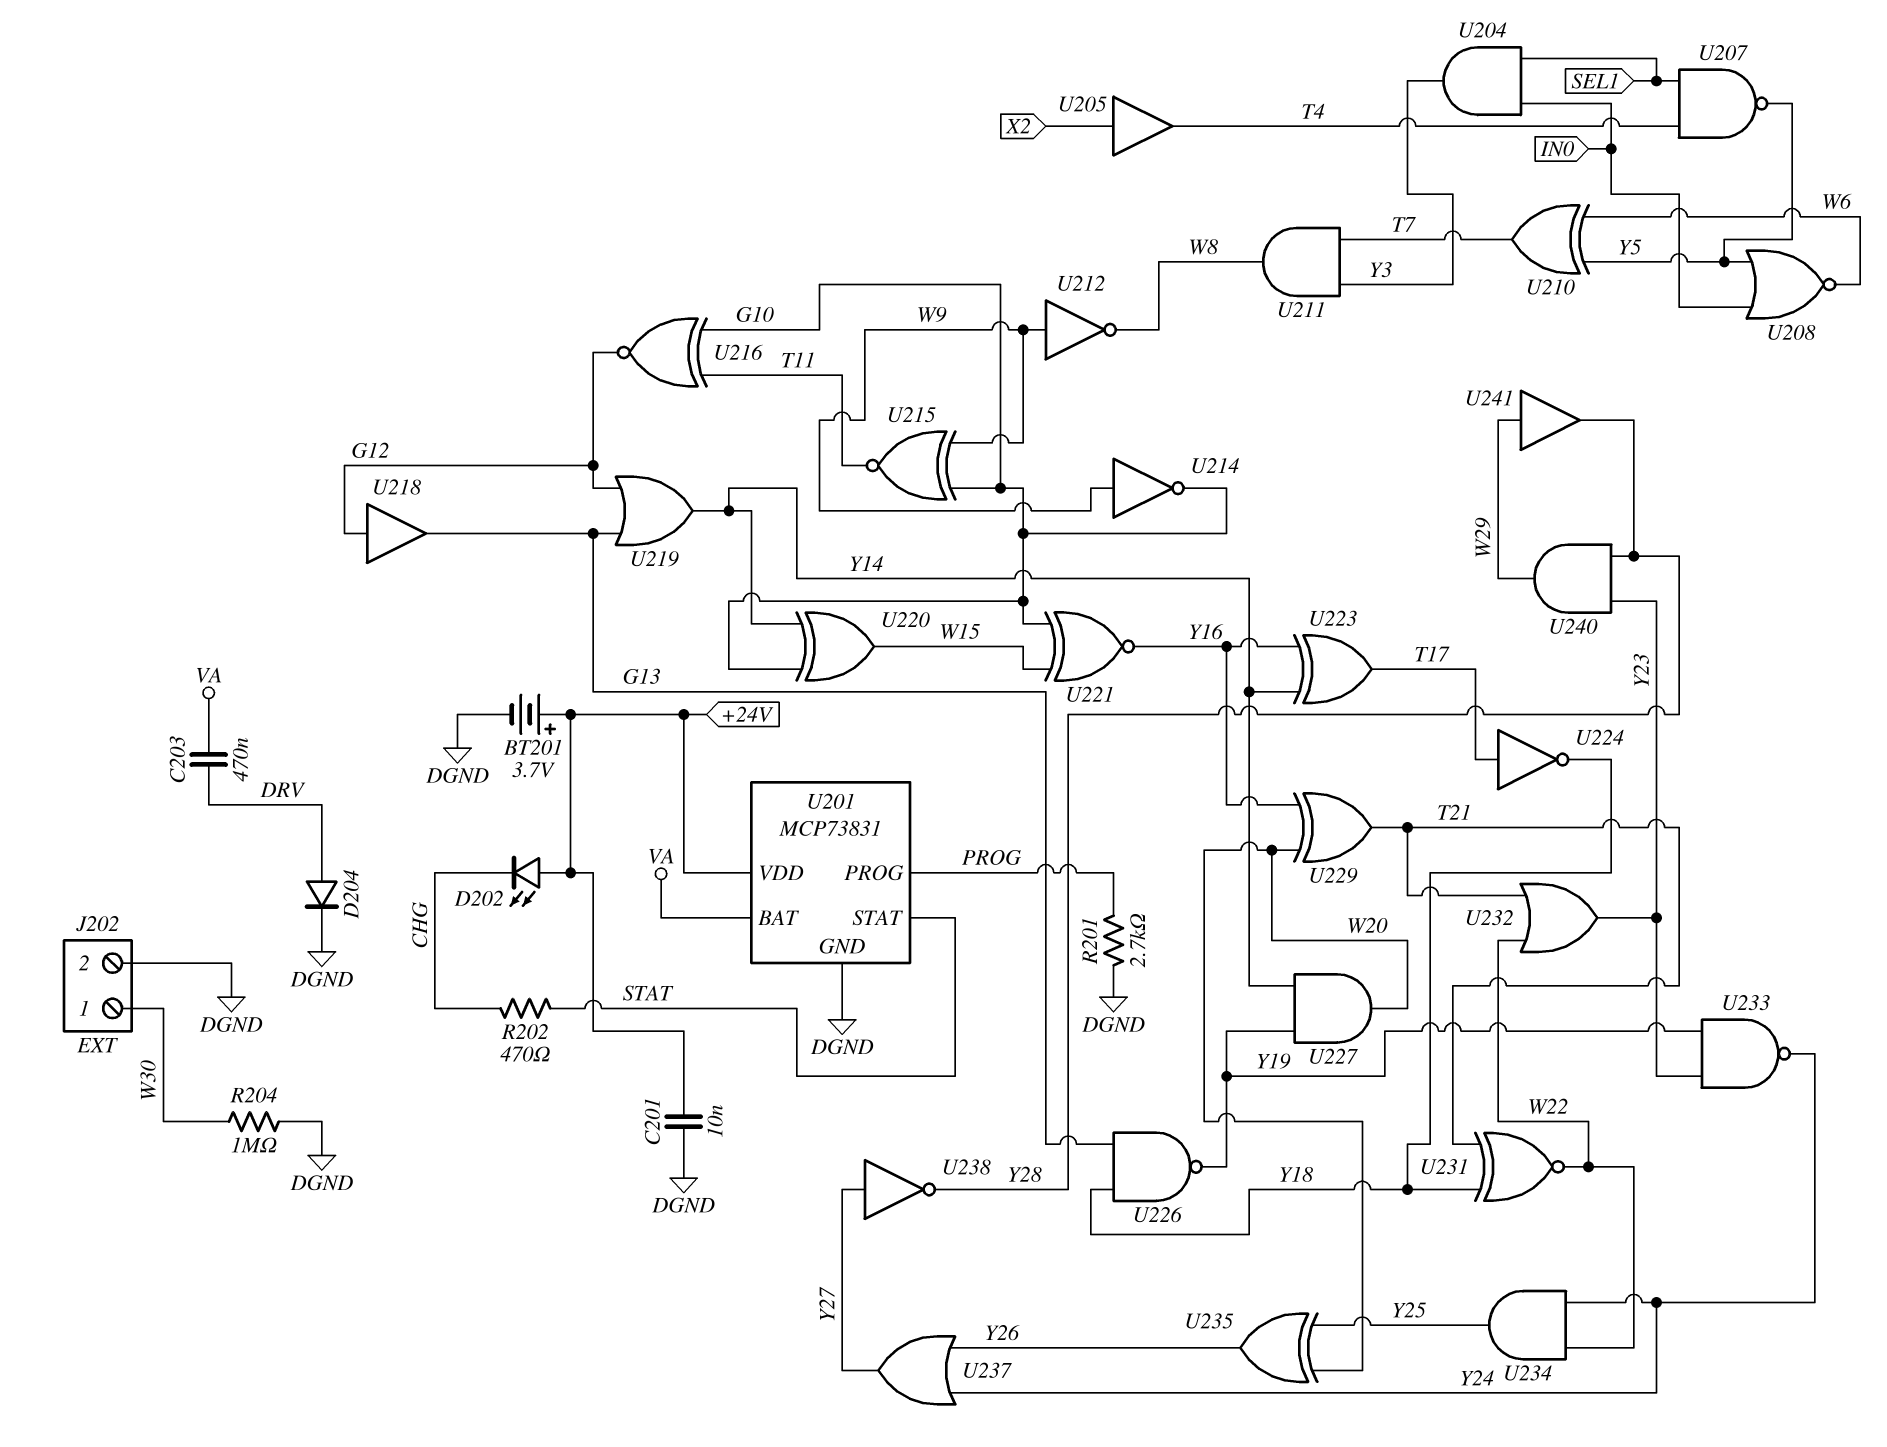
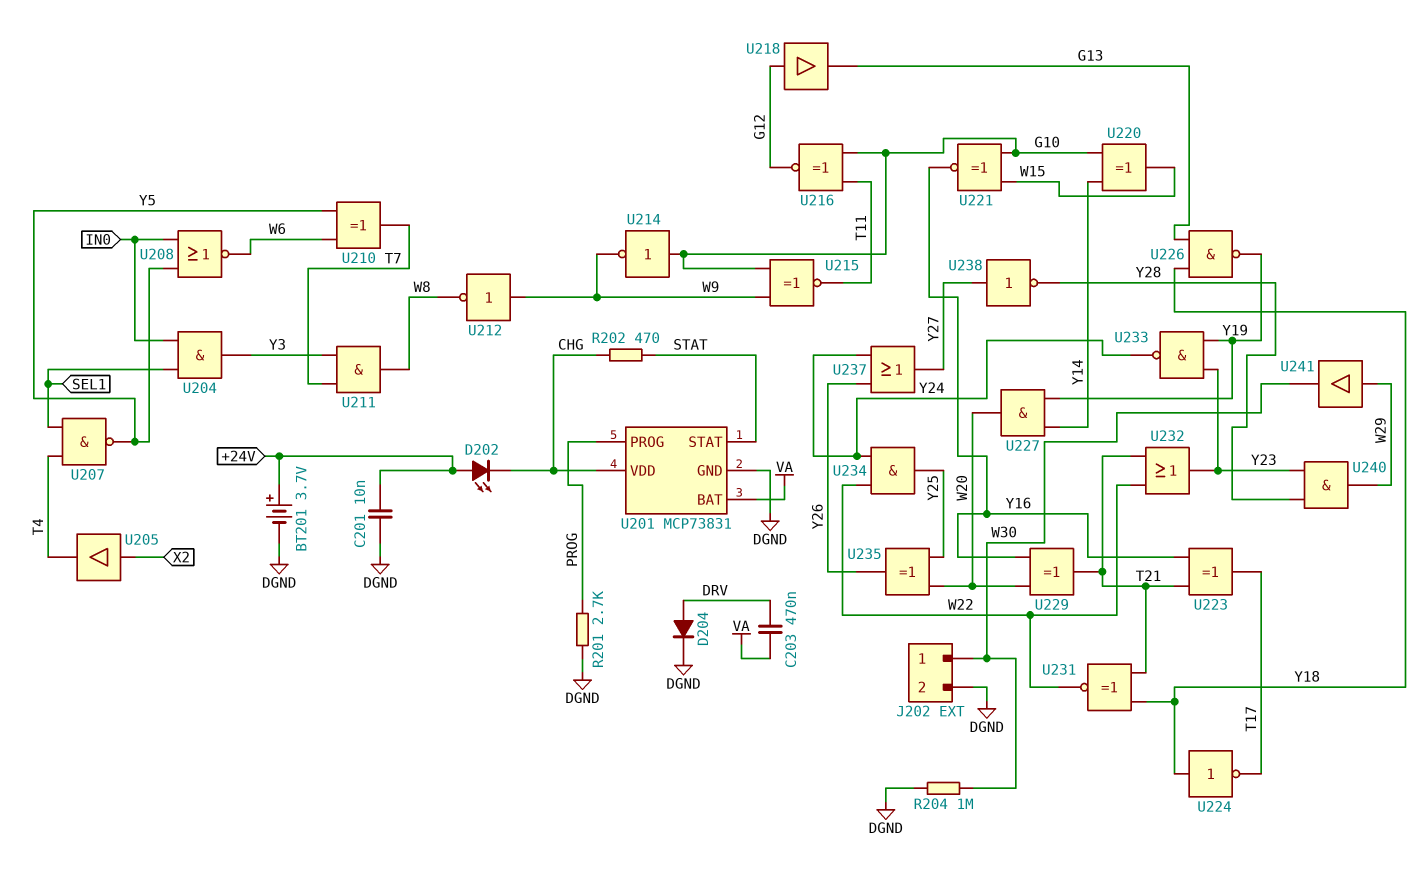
U201 pin VDD: +24V -> CHG
U214: NOT (in W9, out G10) -> NOT (in G10, out W9)
U219: OR (in G12, in G13, out Y14) -> none
U223: XOR (in Y14, in Y16, out T17) -> XOR (in T21, in Y16, out T17)
U224: NOT (in T17, out Y18) -> NOT (in Y18, out T17)
U241: buffer (in W29, out Y28) -> buffer (in W29, out W30)

